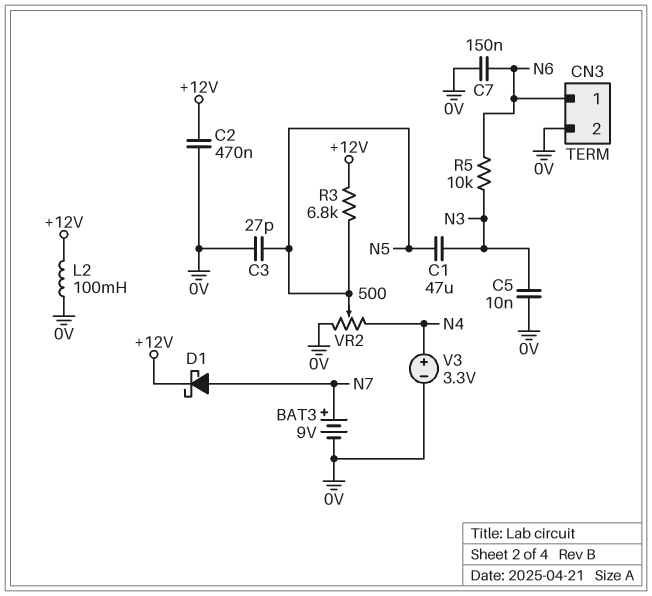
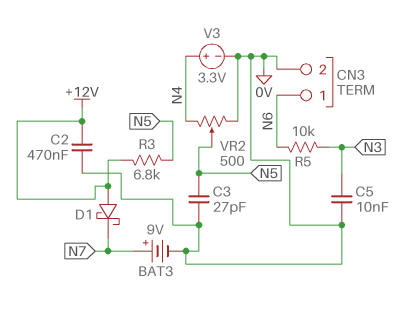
C1: 47uF (N3, N5) -> none
C7: 150nF (0V, N6) -> none
D1: schottky (A N7, K +12V) -> schottky (A +12V, K N7)
L2: 100mH (+12V, 0V) -> none

